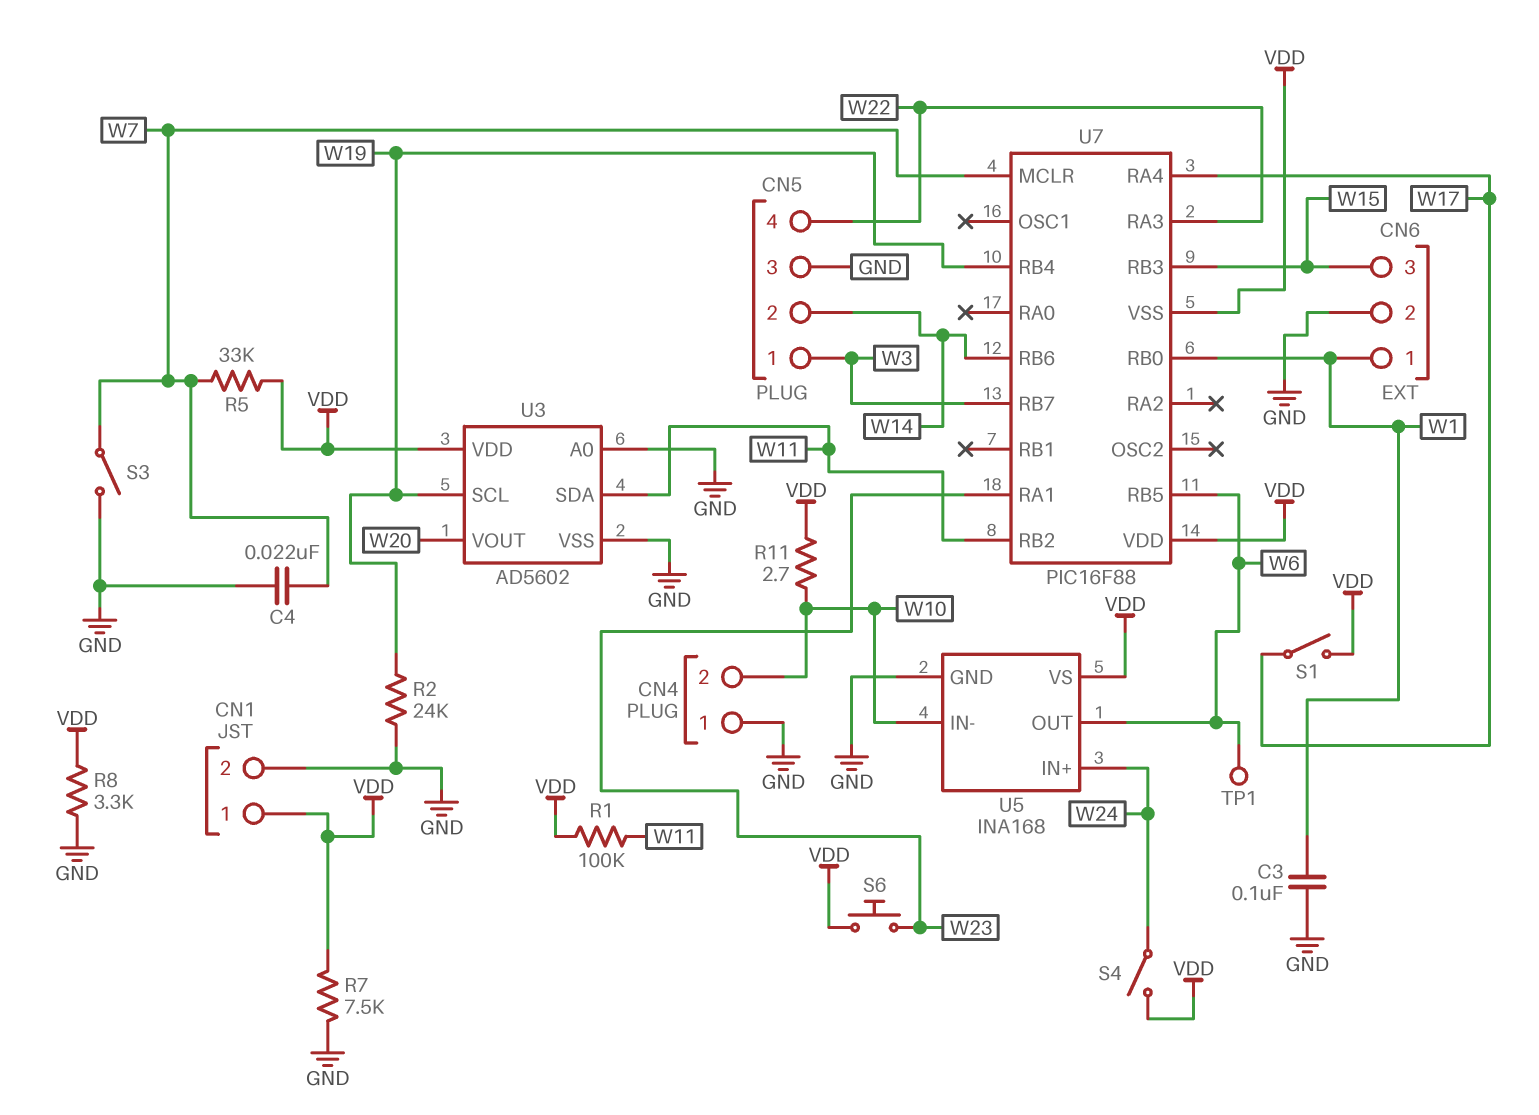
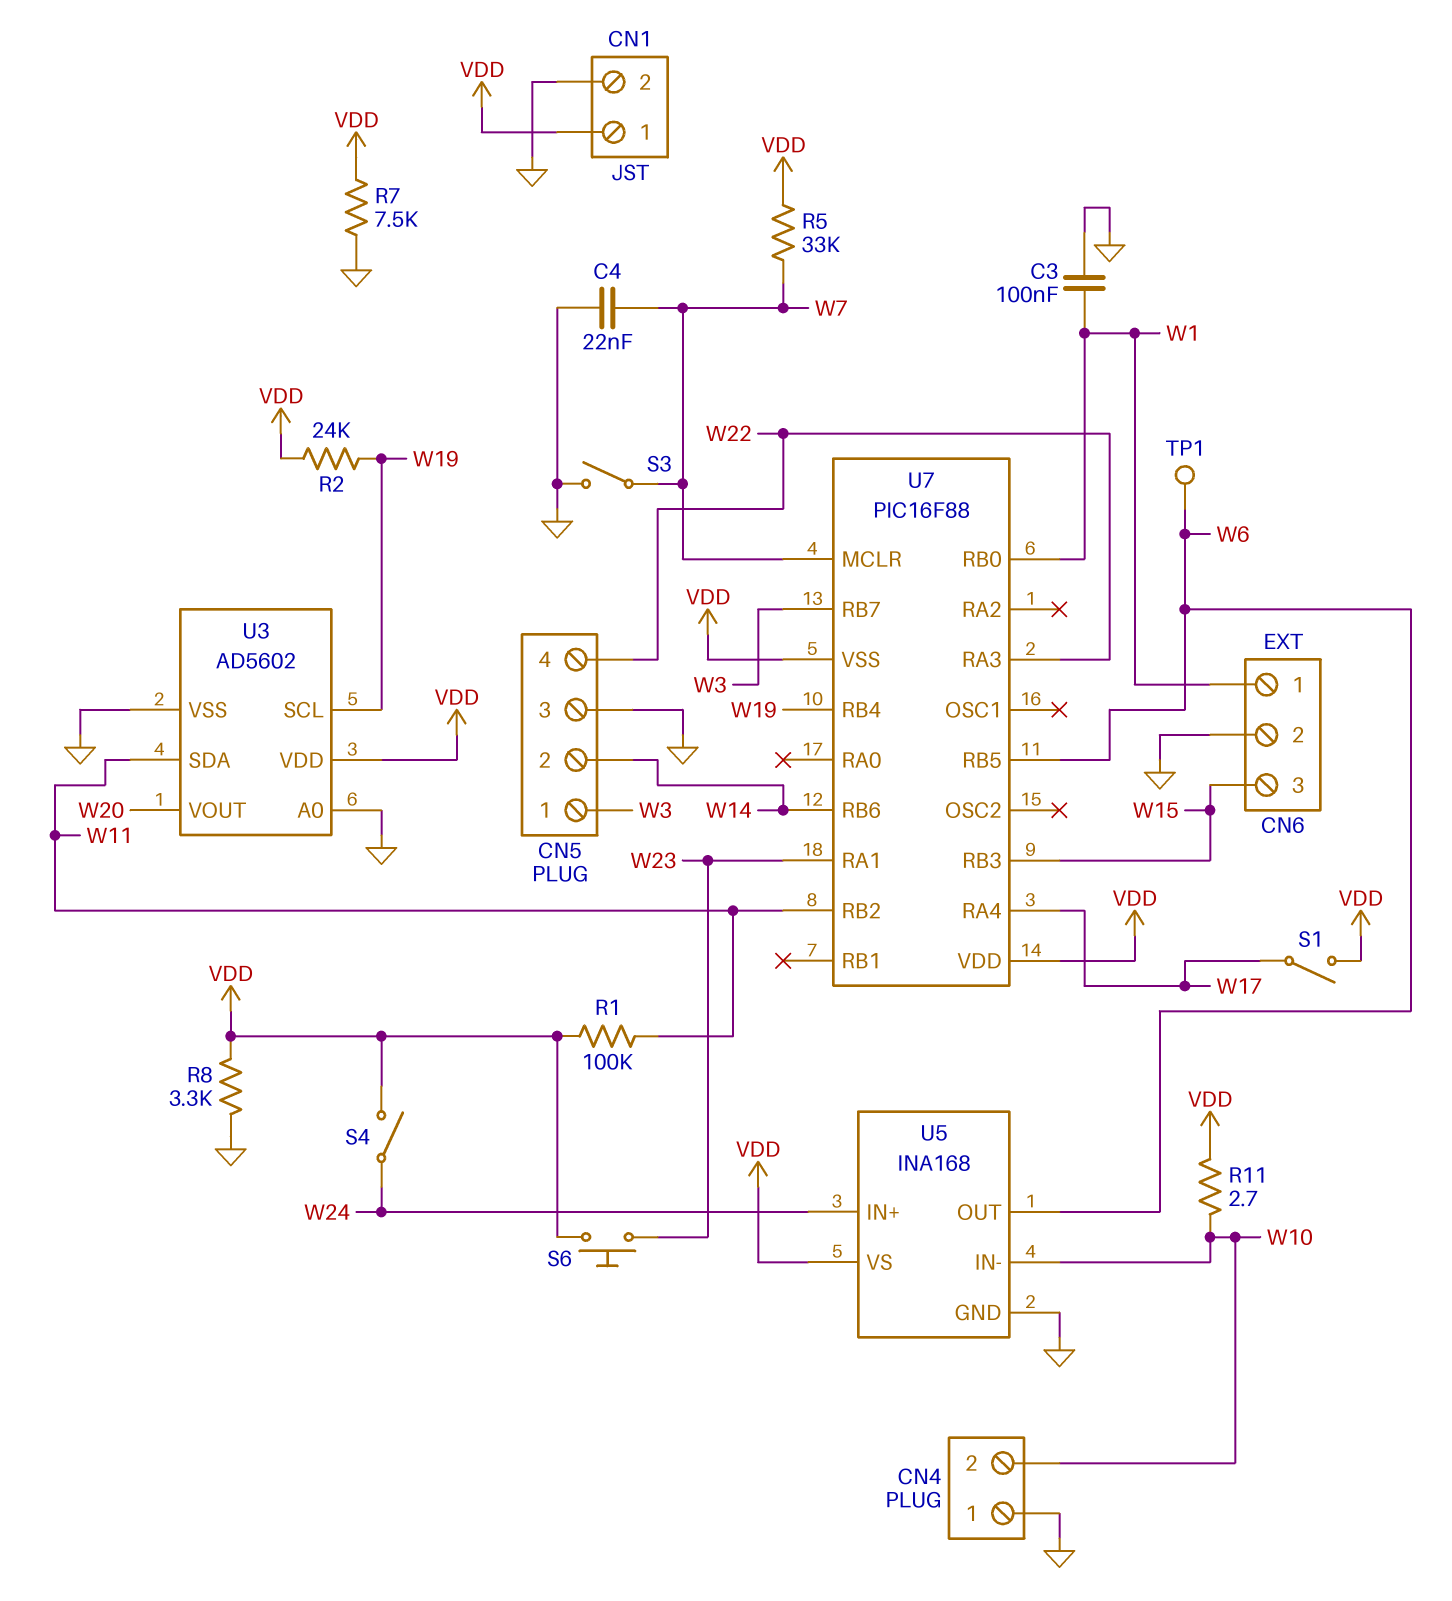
R2: 24k (GND, W19) -> 24k (VDD, W19)

